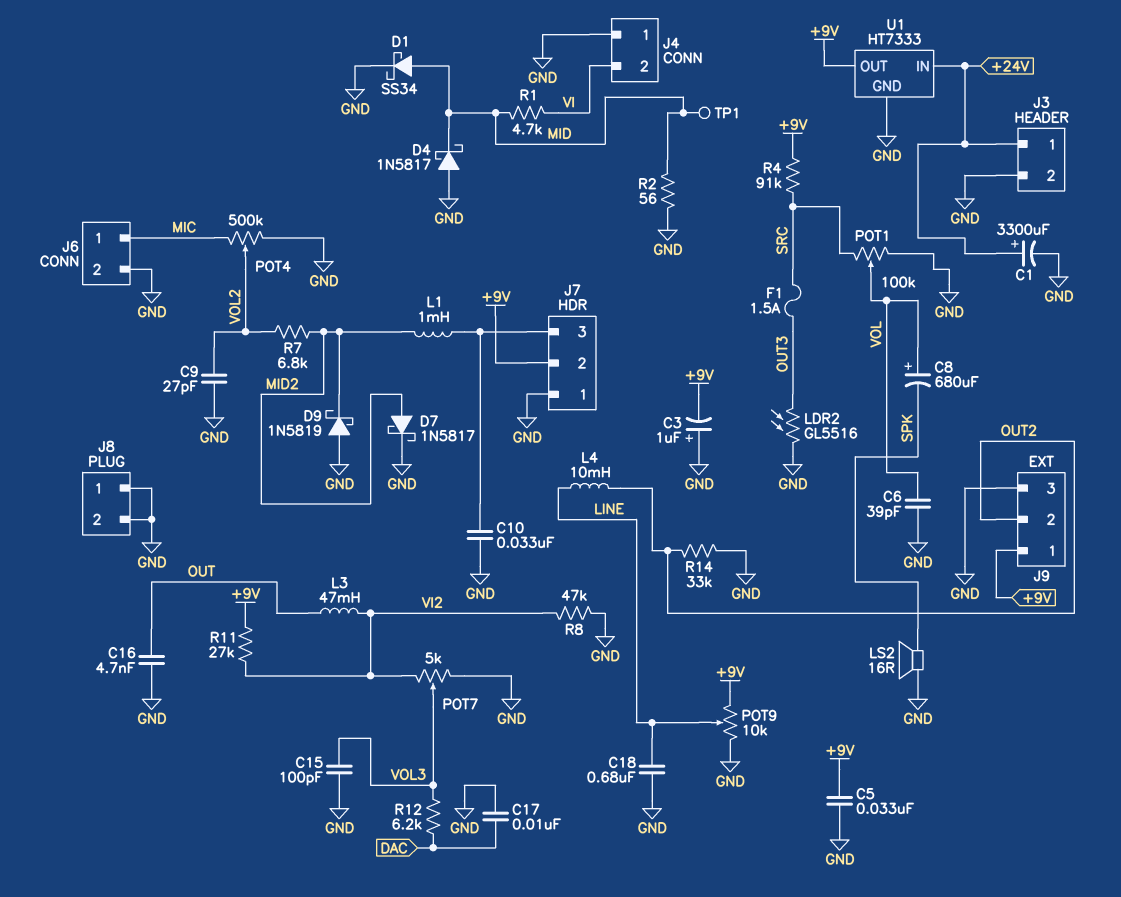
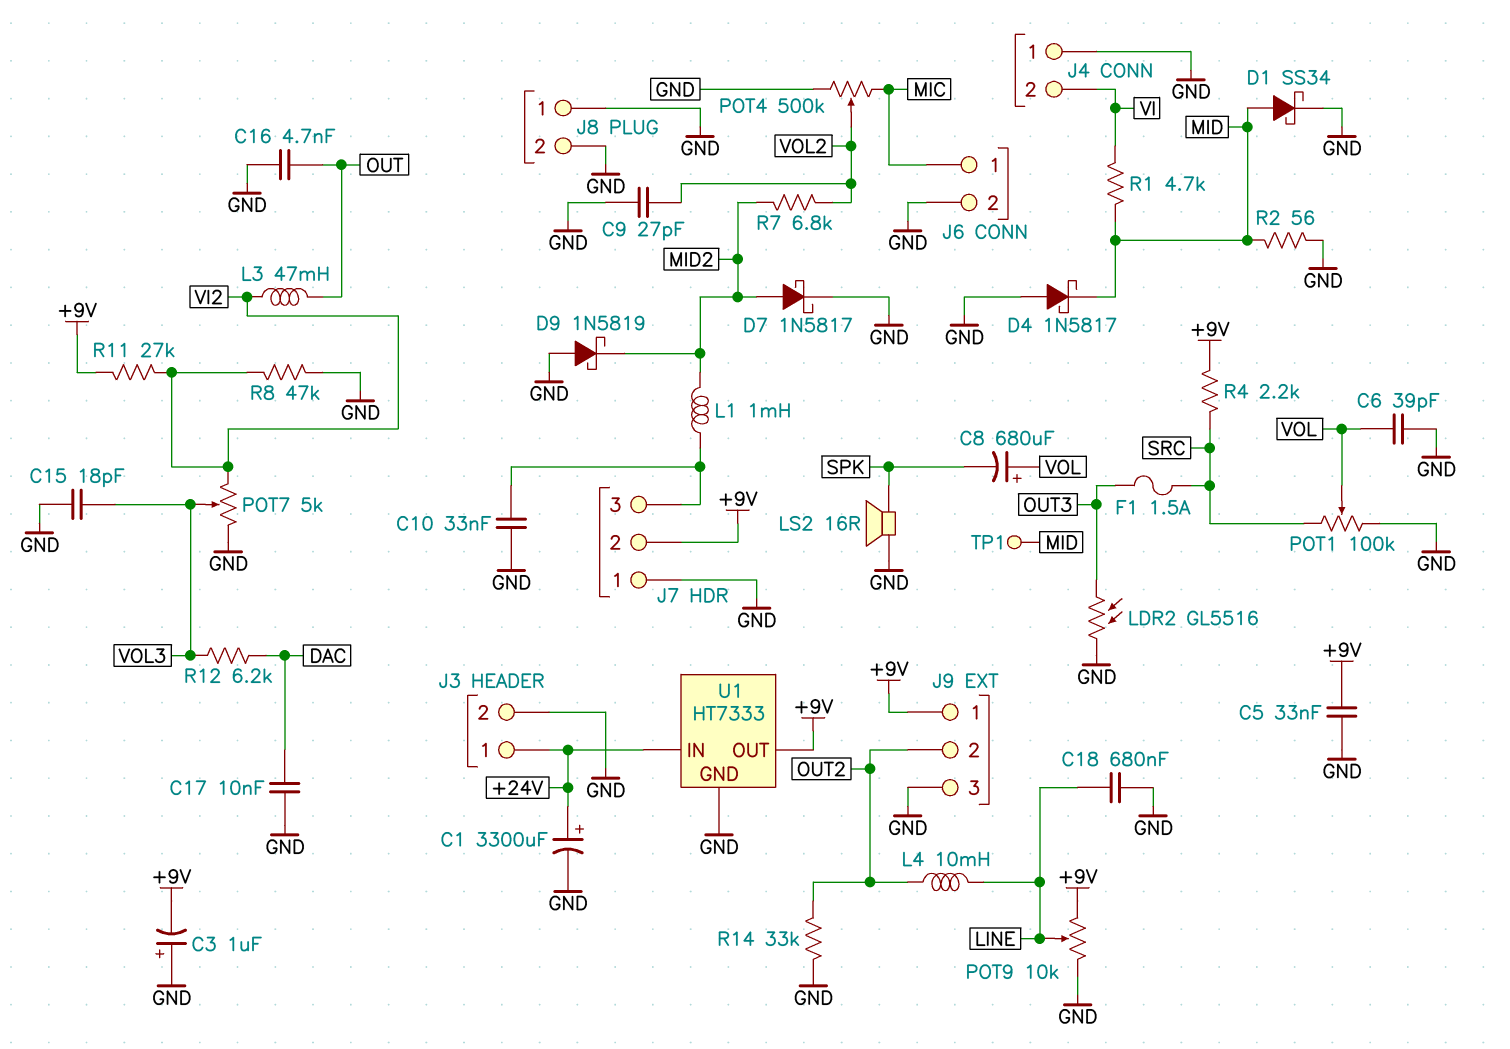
C15: 100pF (GND, VOL3) -> 18pF (GND, VOL3)
R4: 91k (+9V, SRC) -> 2.2k (+9V, SRC)

